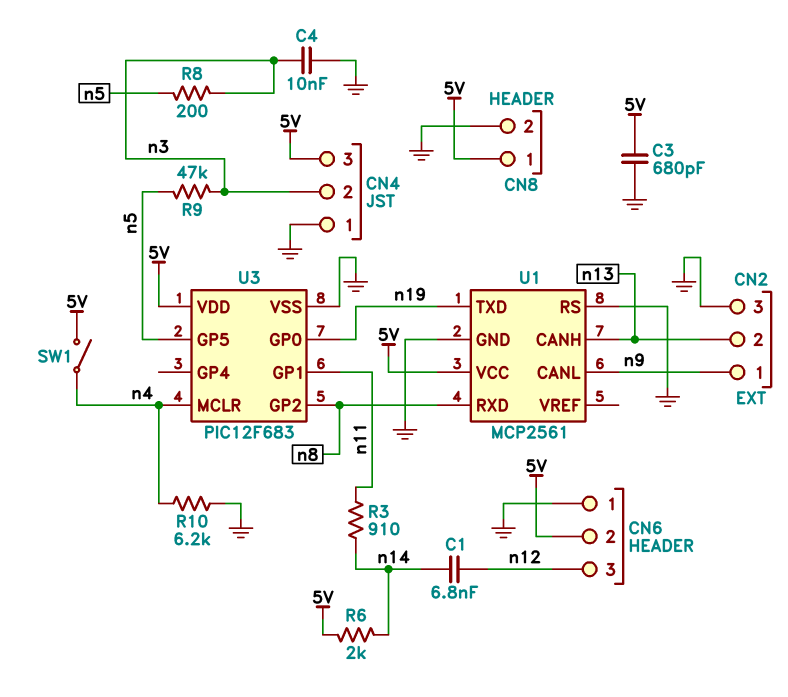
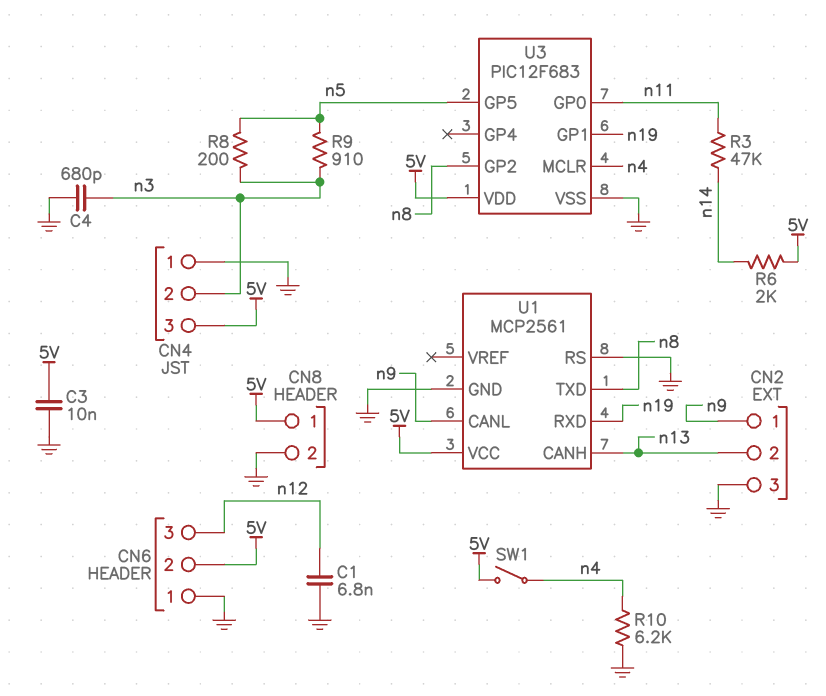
C1: 6.8nF (n12, n14) -> 6.8nF (GND, n12)
C3: 680pF (5V, GND) -> 10nF (5V, GND)
C4: 10nF (GND, n3) -> 680pF (GND, n3)
R3: 910 (n11, n14) -> 47k (n11, n14)
R9: 47k (n3, n5) -> 910 (n3, n5)
U1 pin RXD: n8 -> n19
U1 pin TXD: n19 -> n8
U3 pin GP0: n19 -> n11
U3 pin GP1: n11 -> n19

